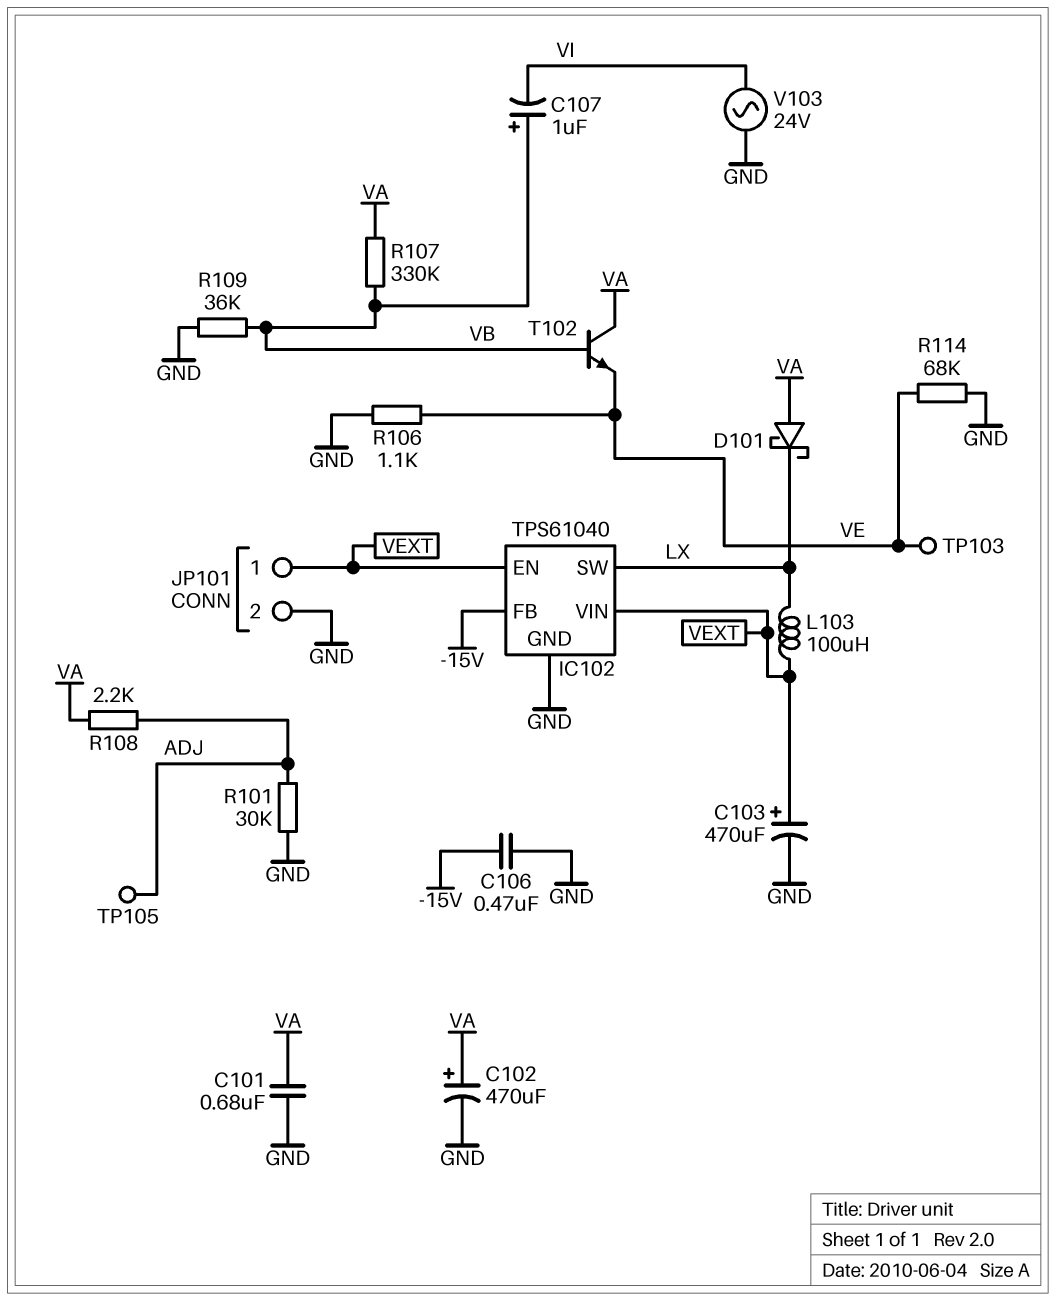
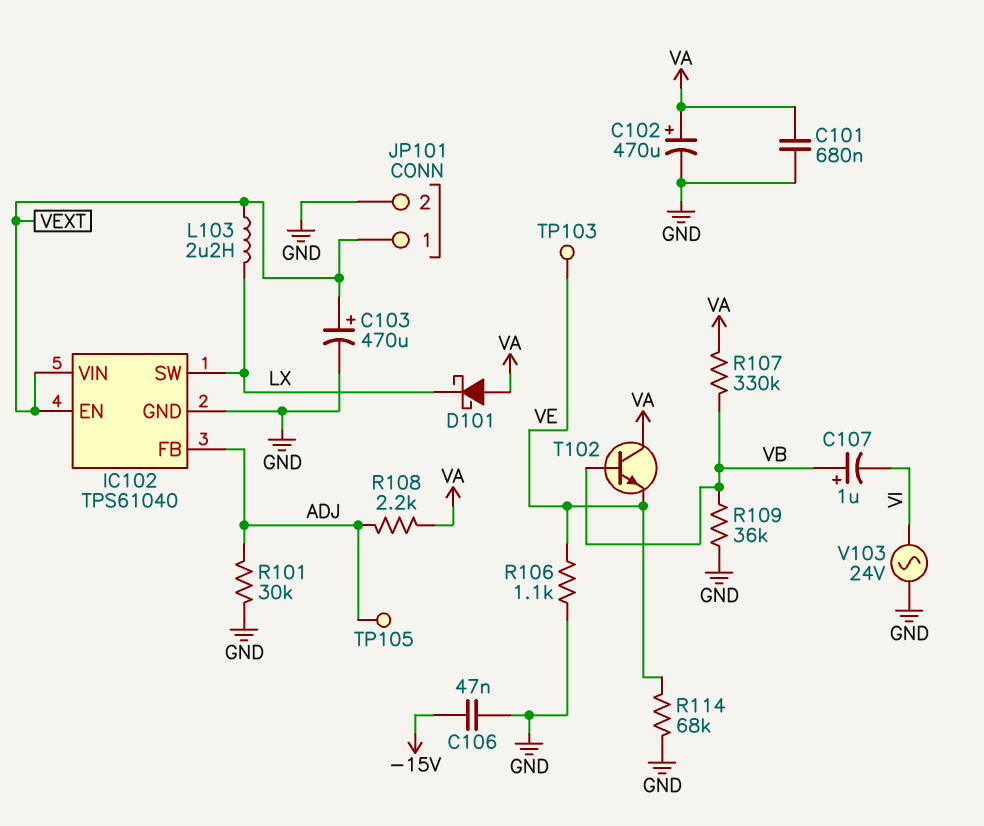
C106: 470nF (-15V, GND) -> 47nF (-15V, GND)
IC102 pin FB: -15V -> ADJ
L103: 100uH (LX, VEXT) -> 2.2uH (LX, VEXT)

